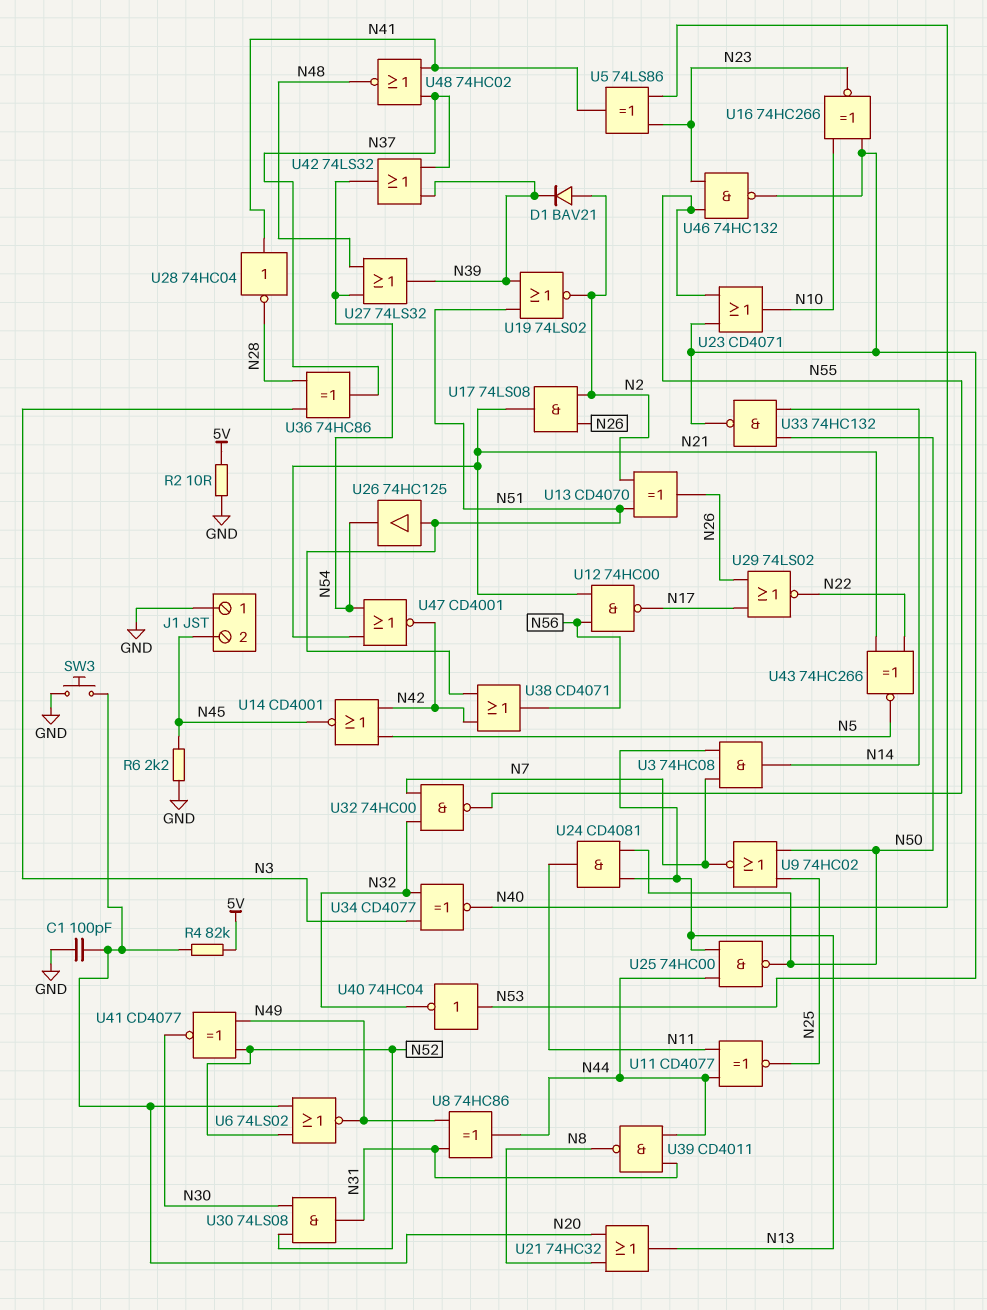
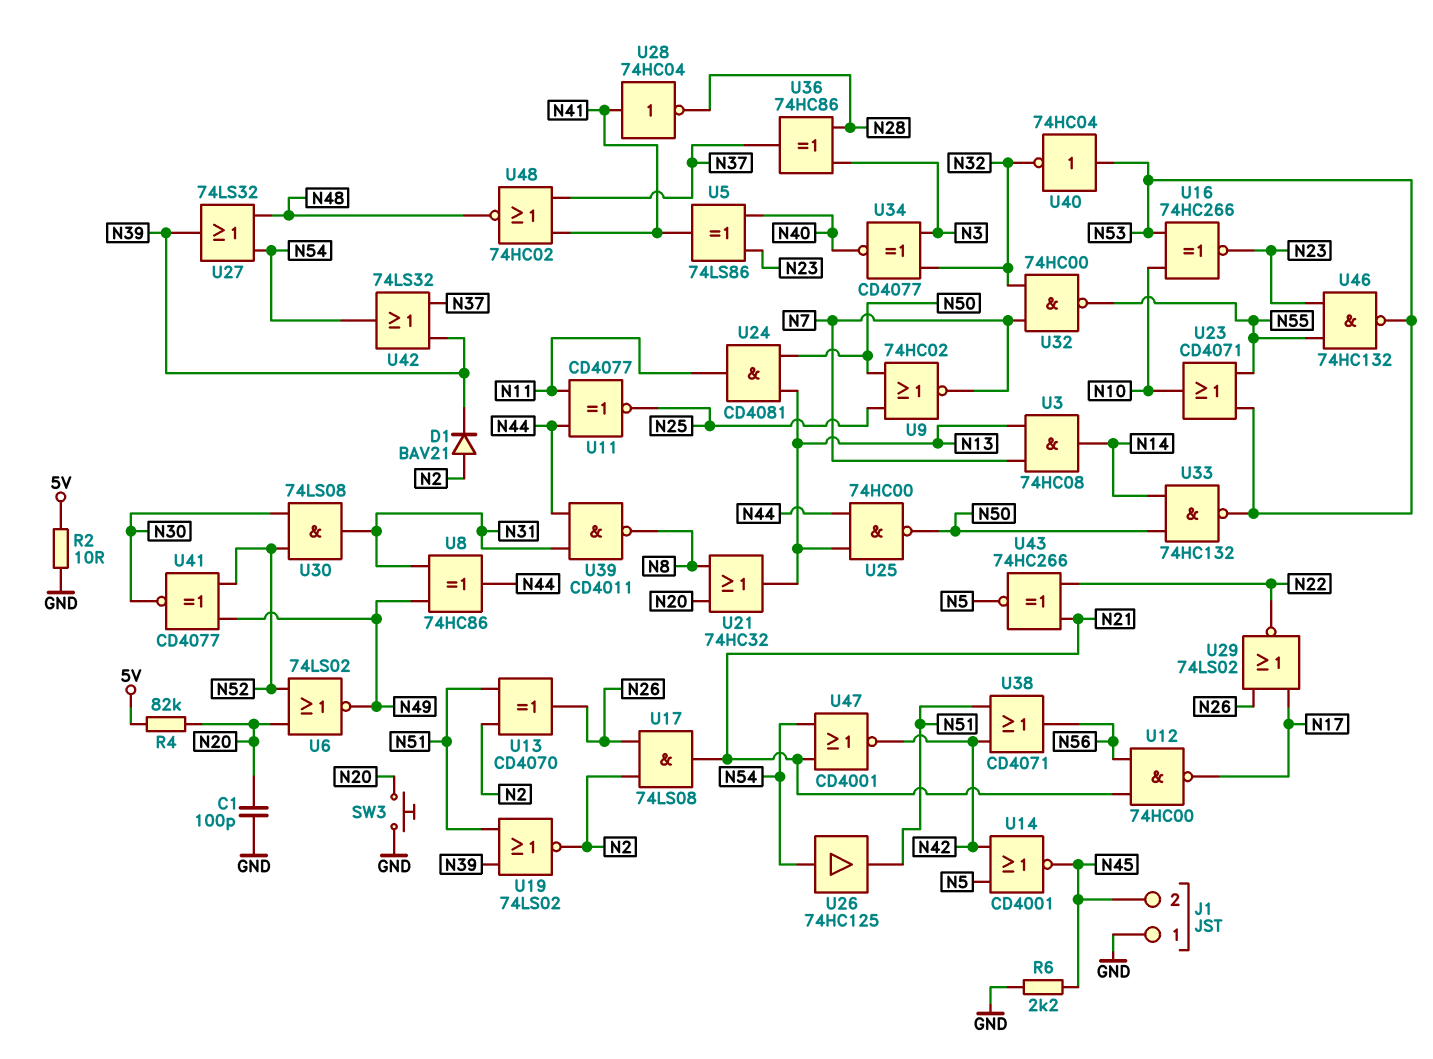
U26: buffer 74HC125 (in N51, out N54) -> buffer 74HC125 (in N54, out N51)

